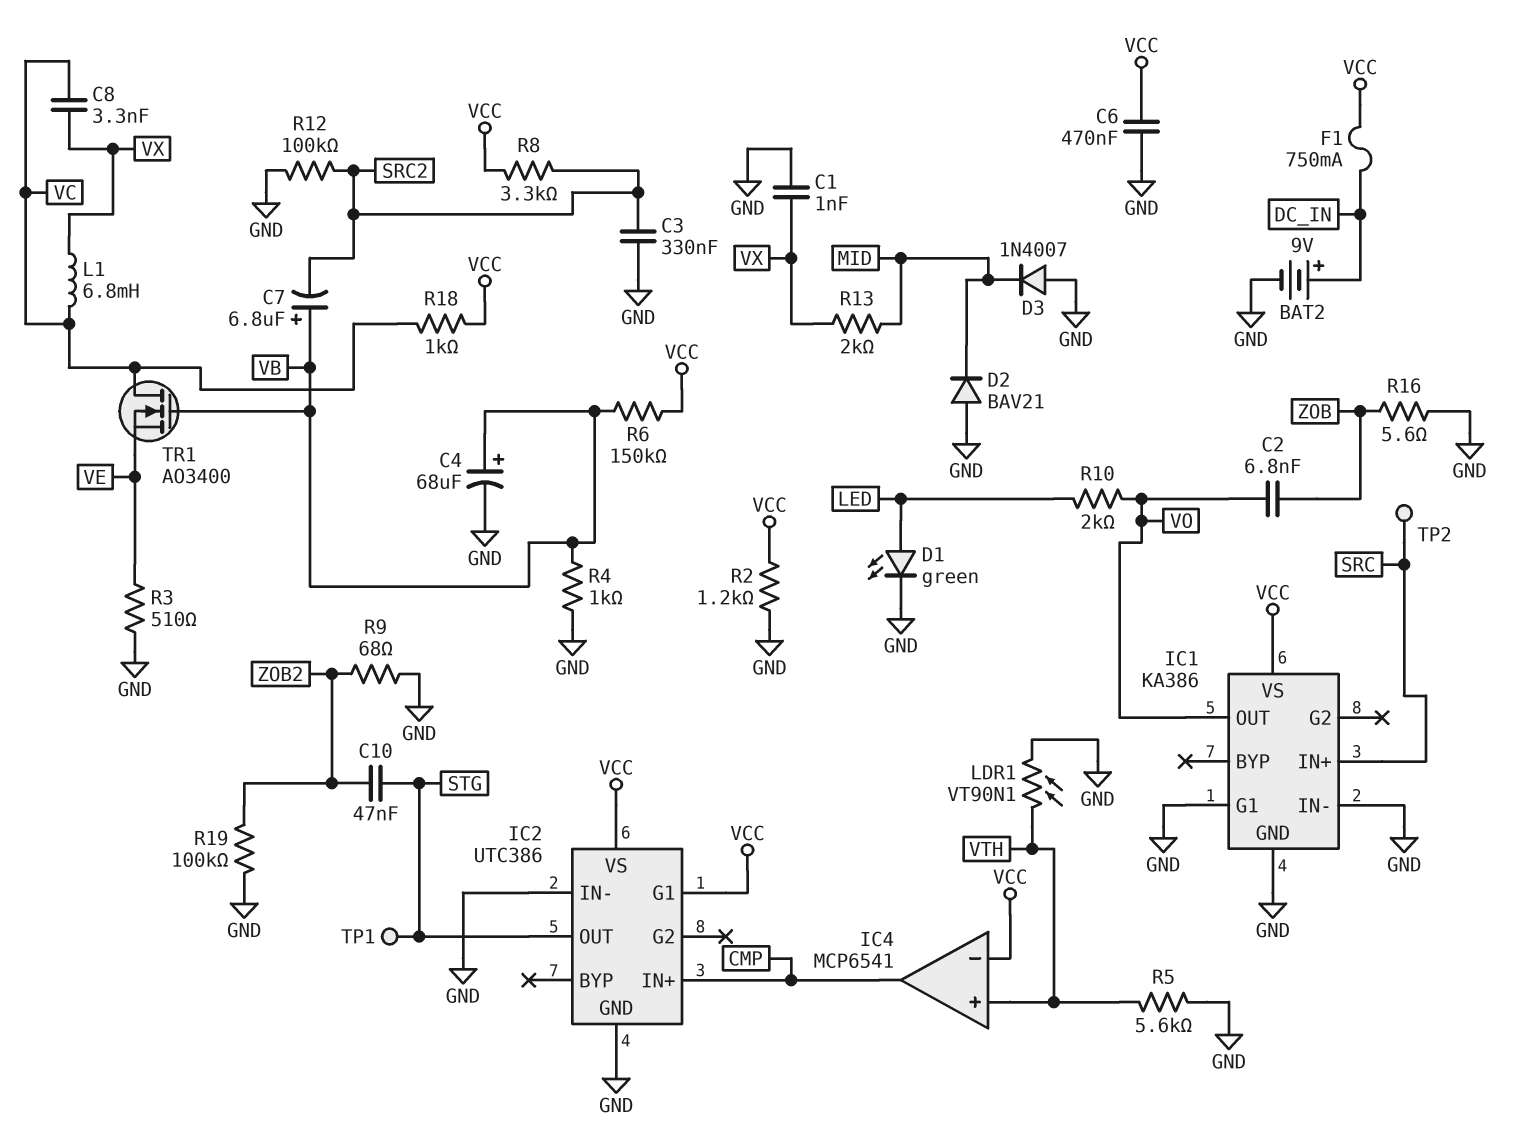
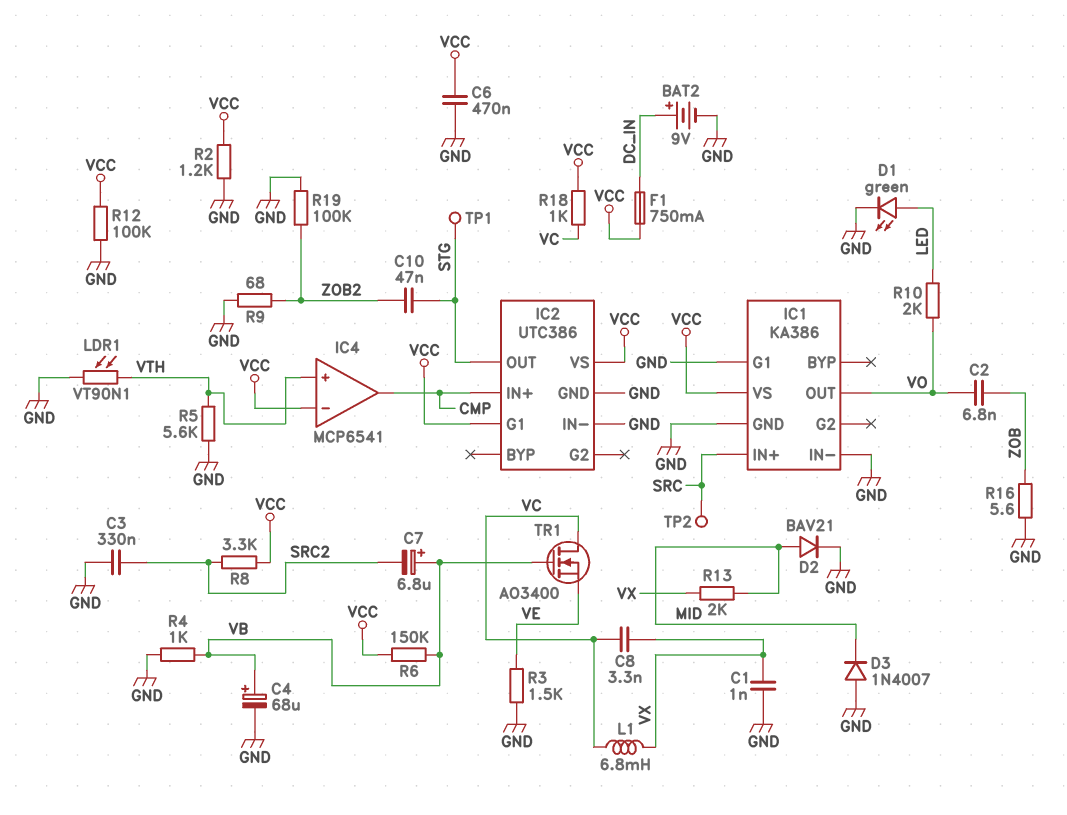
D2: diode BAV21 (A GND, K MID) -> diode BAV21 (A MID, K GND)
R3: 510 (GND, VE) -> 1.5k (GND, VE)
R12: 100k (GND, SRC2) -> 100k (GND, VCC)

